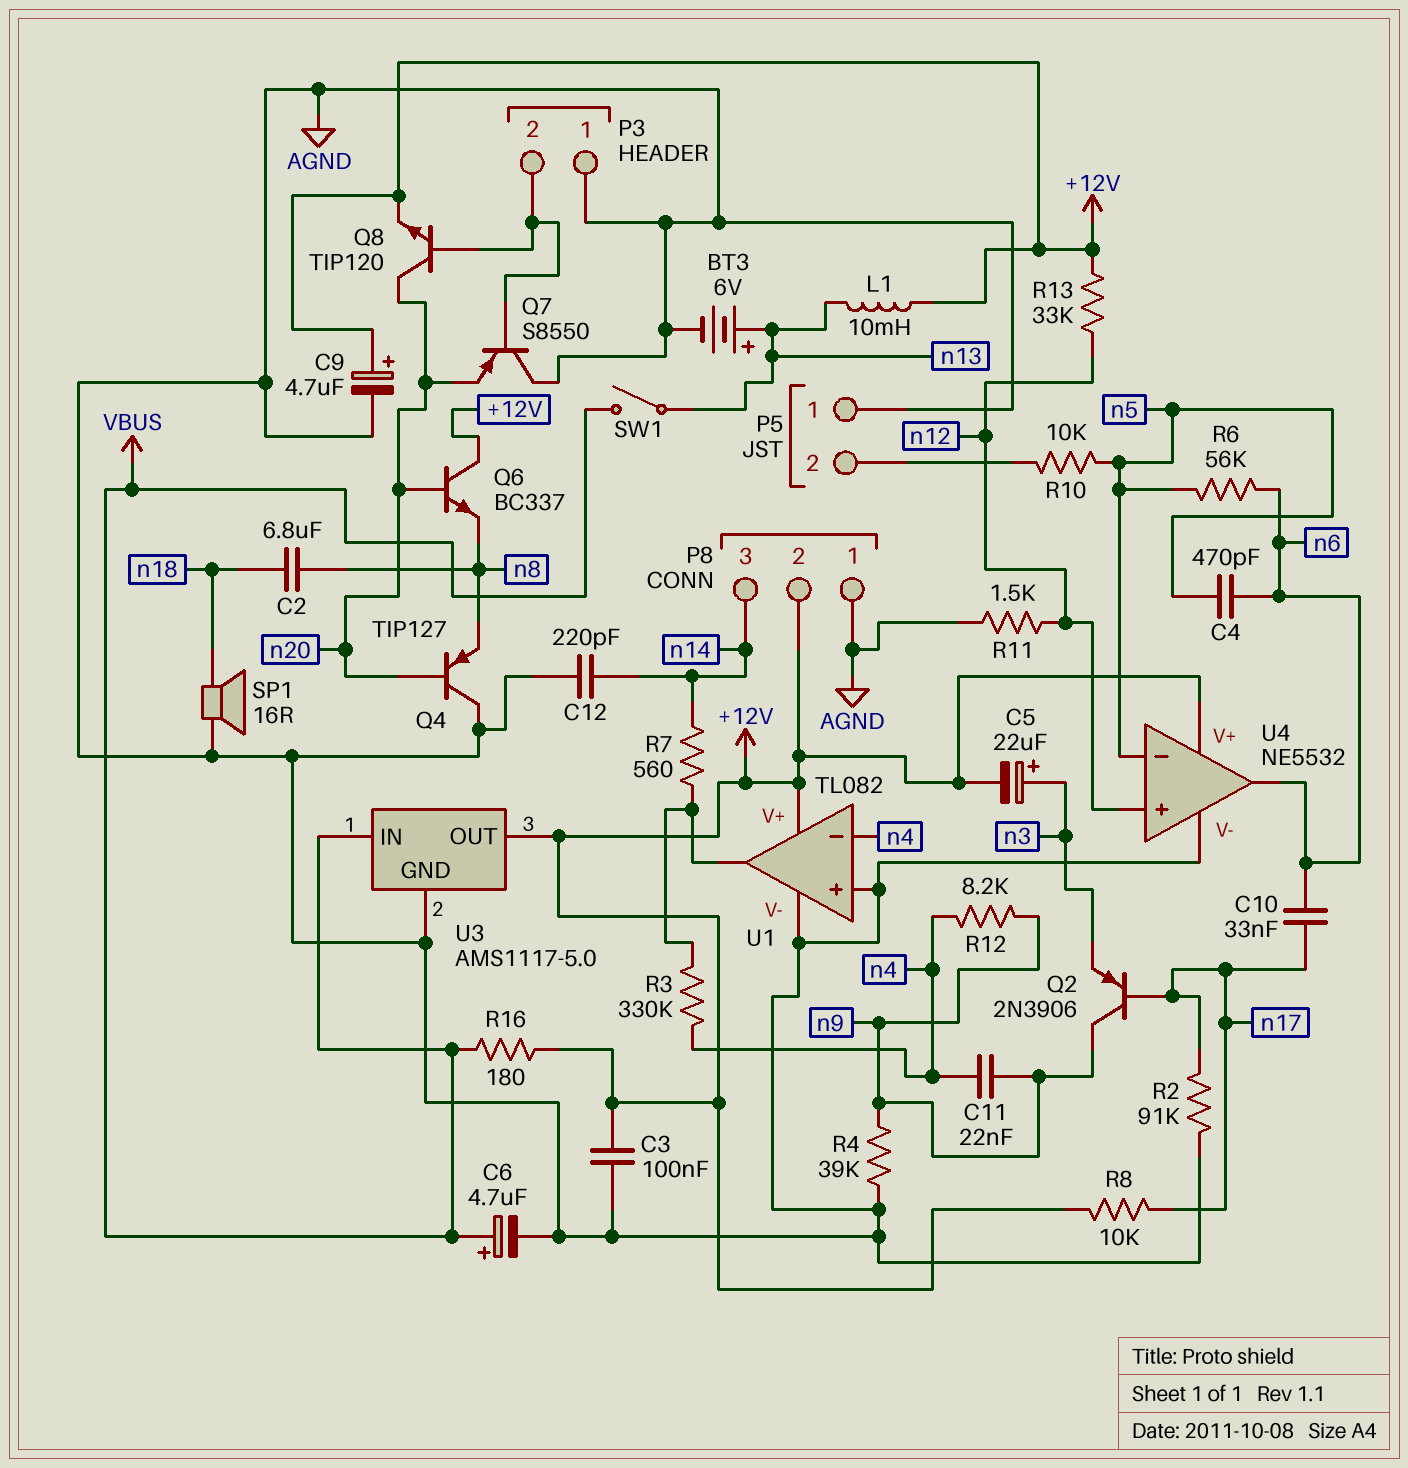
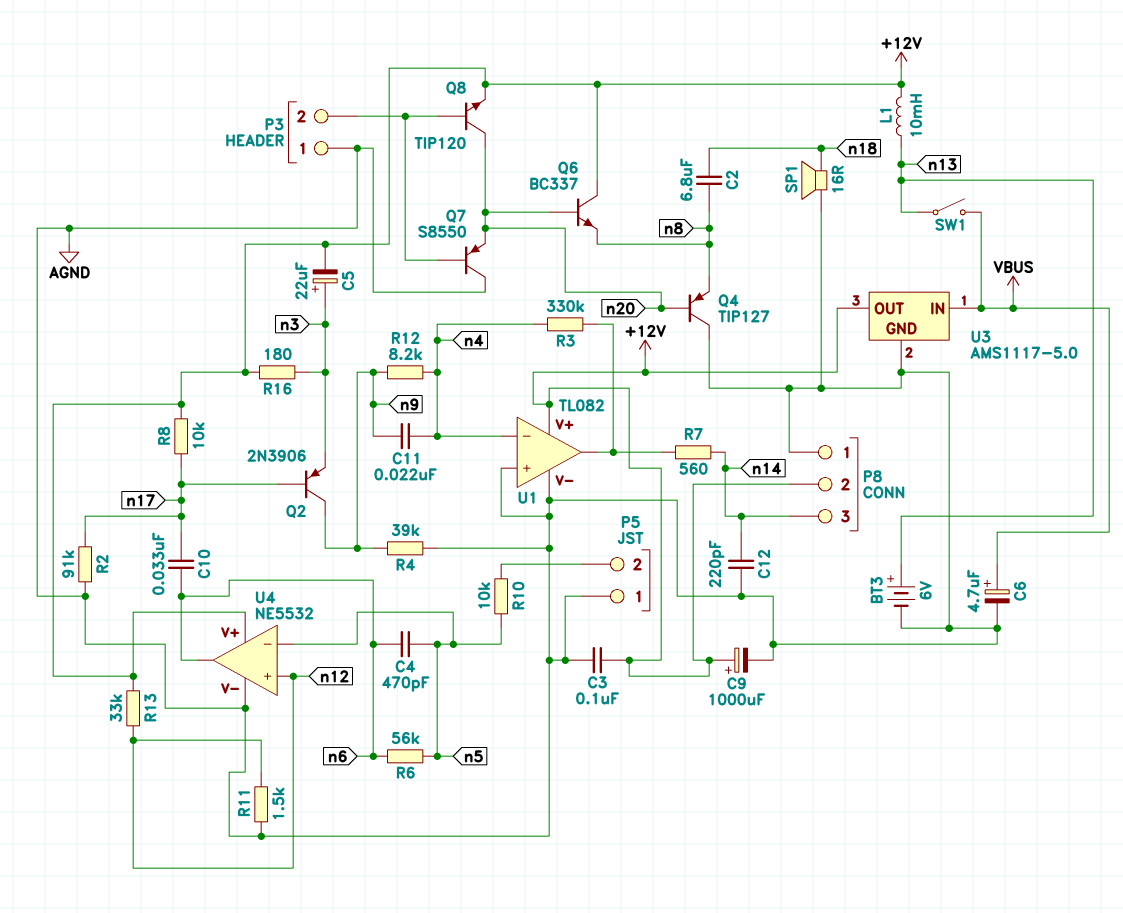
C9: 4.7uF (plus +12V, minus AGND) -> 1000uF (plus +12V, minus AGND)
R16: 180 (+12V, VBUS) -> 180 (+12V, n3)

